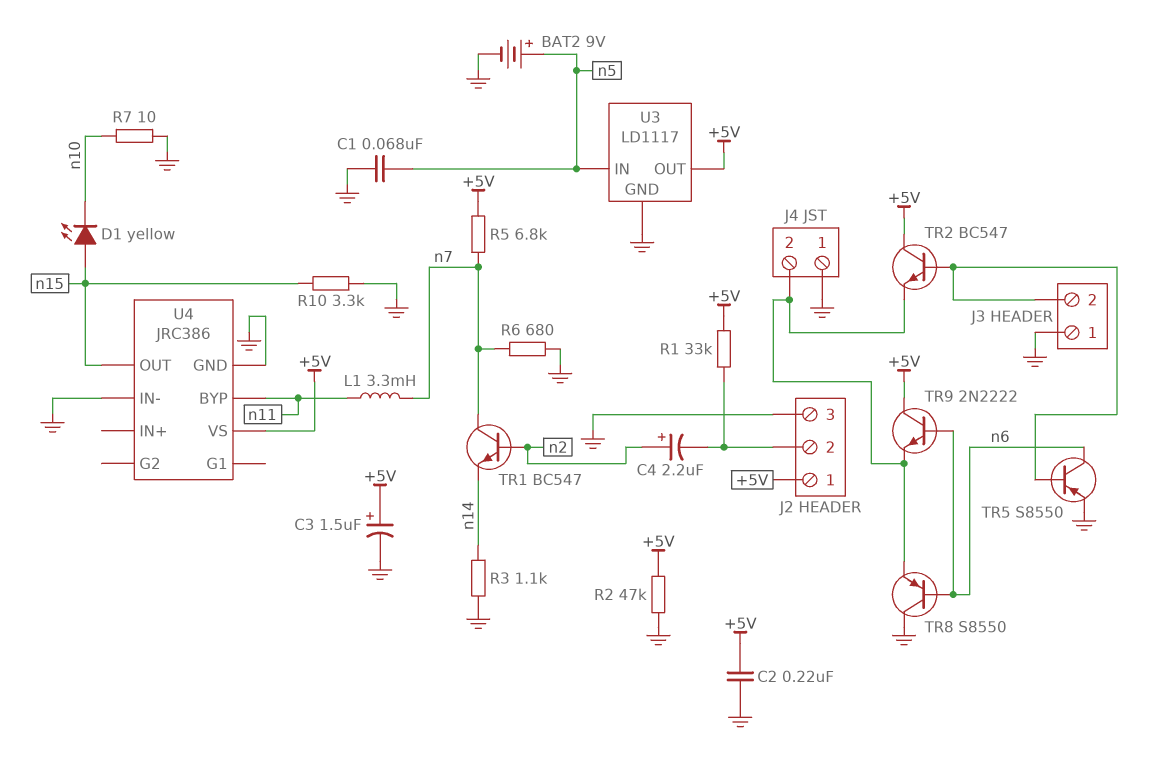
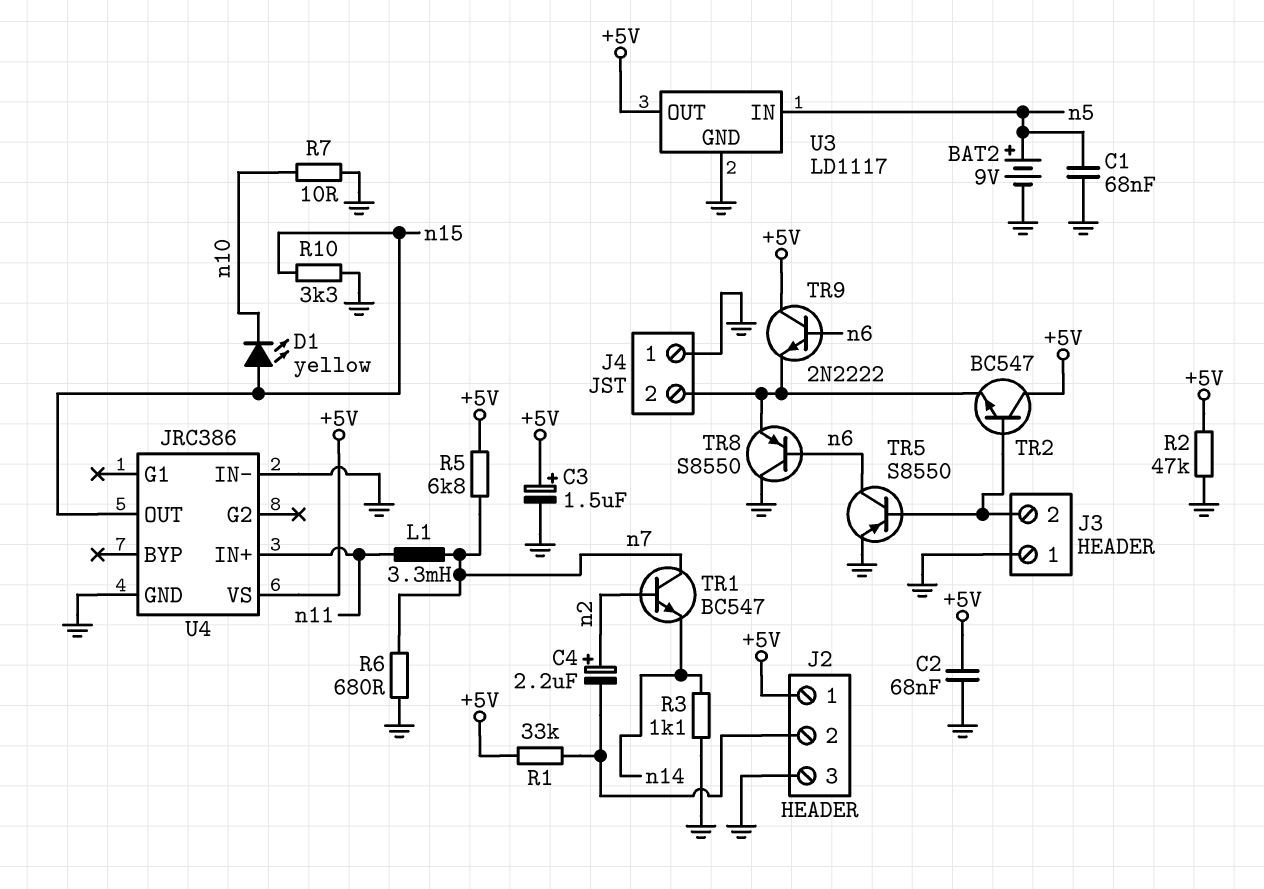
C2: 220nF (+5V, GND) -> 68nF (+5V, GND)
U4 pin BYP: n11 -> none
U4 pin IN+: none -> n11

